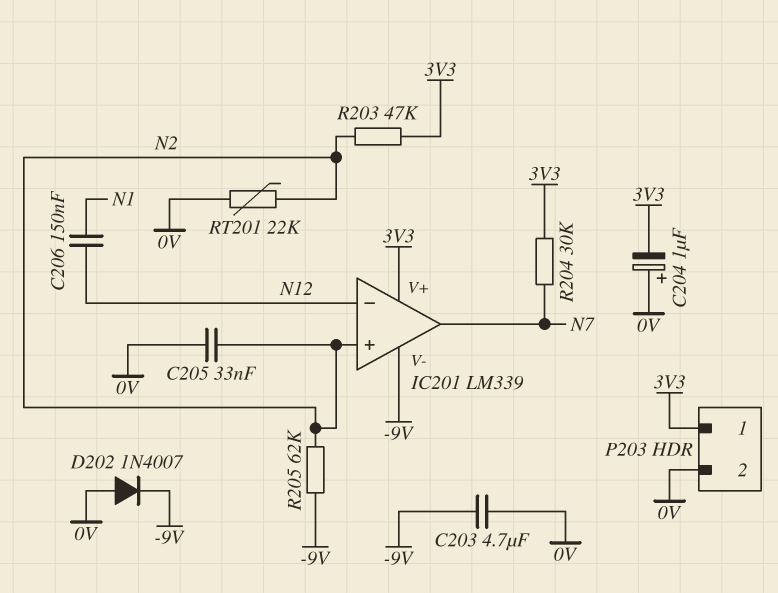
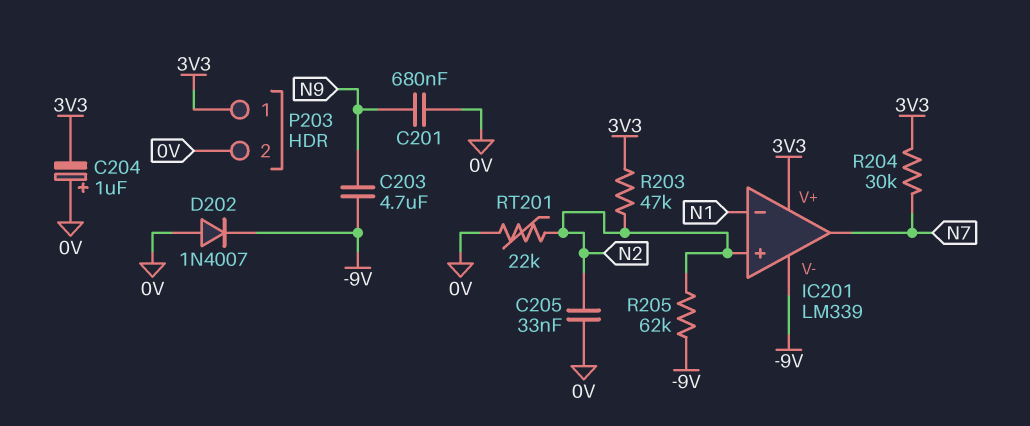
C201: none -> 680nF (0V, N9)
C203: 4.7uF (-9V, 0V) -> 4.7uF (-9V, N9)
C206: 150nF (N1, N12) -> none
IC201 pin in-: N12 -> N1

